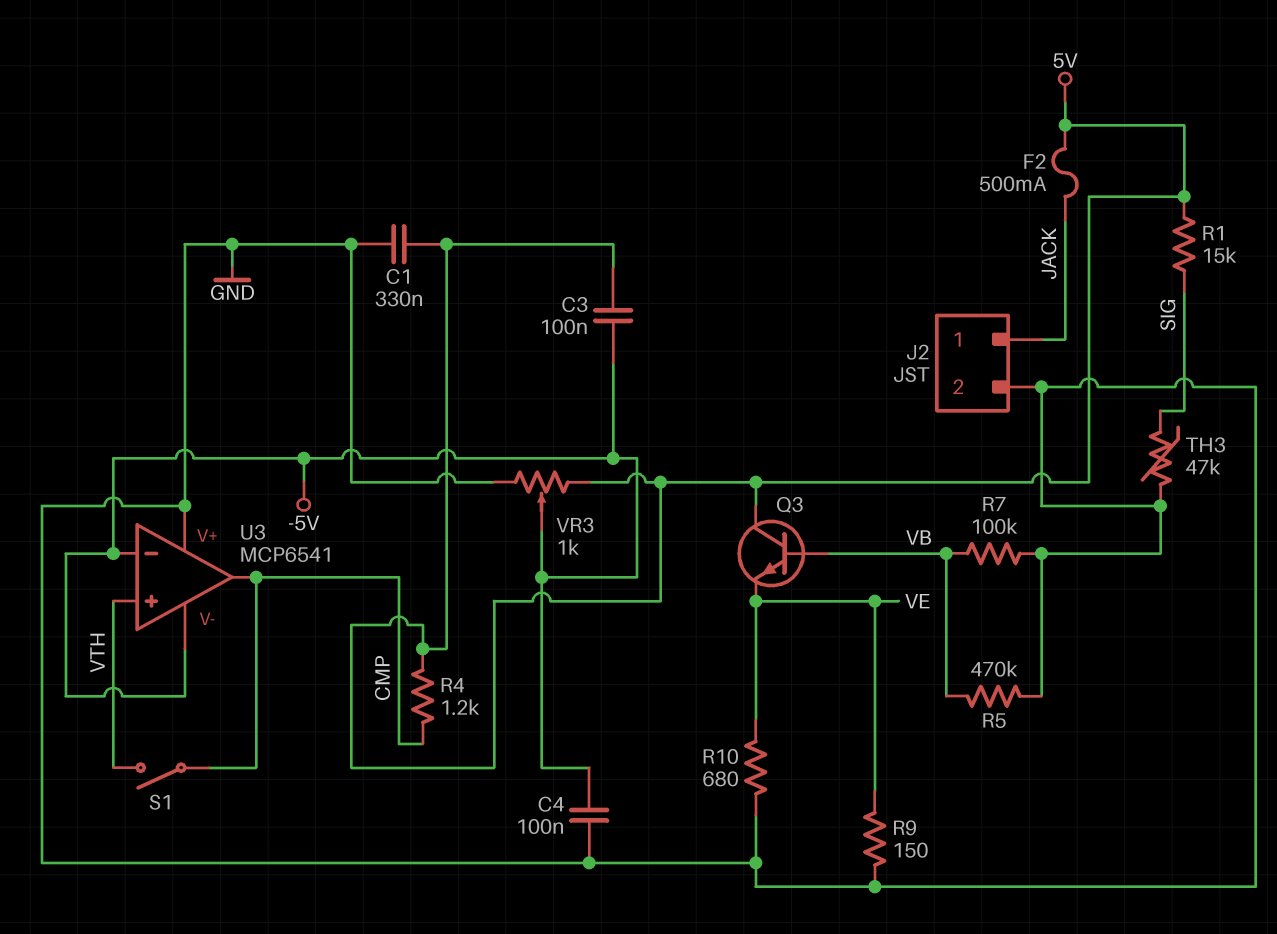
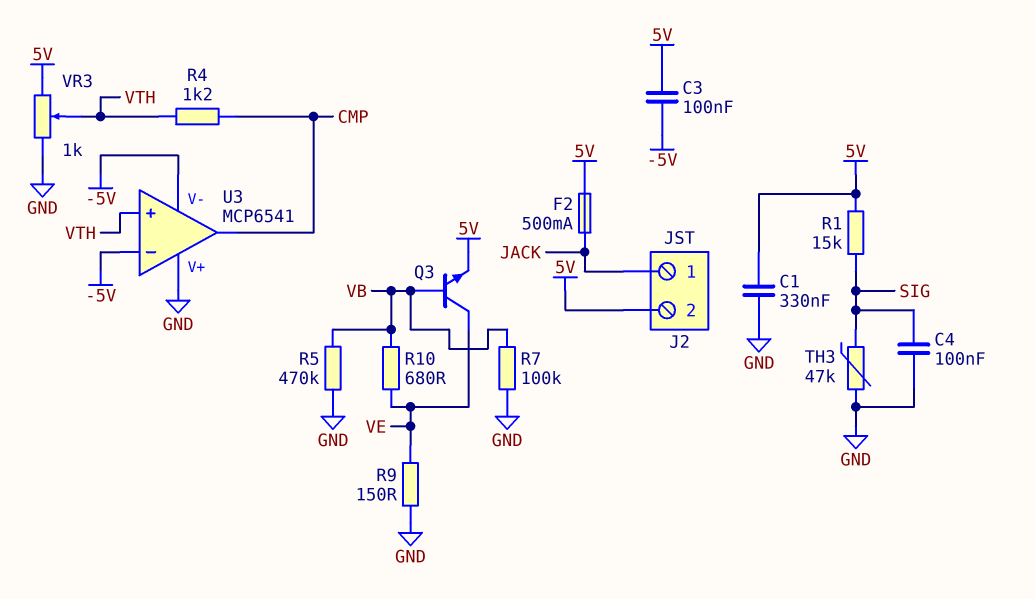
C4: 100nF (-5V, GND) -> 100nF (GND, SIG)
J2 pin 2: GND -> 5V
Q3: NPN (B VB, C 5V, E VE) -> NPN (B VB, C VE, E 5V)
R4: 1.2k (5V, CMP) -> 1.2k (CMP, VTH)
R10: 680 (GND, VE) -> 680 (VB, VE)
S1: switch (CMP, VTH) -> none
VR3: 1k (5V, GND, wiper -5V) -> 1k (5V, GND, wiper VTH)

